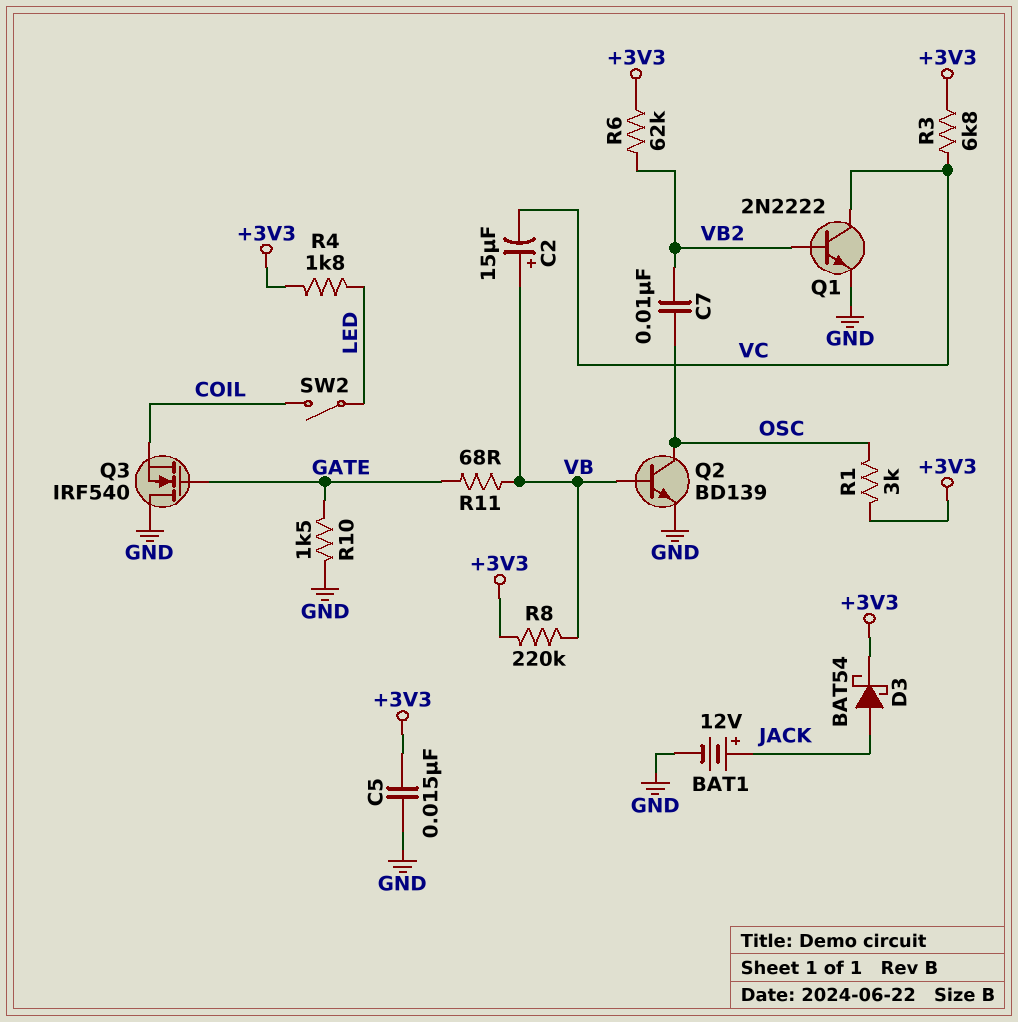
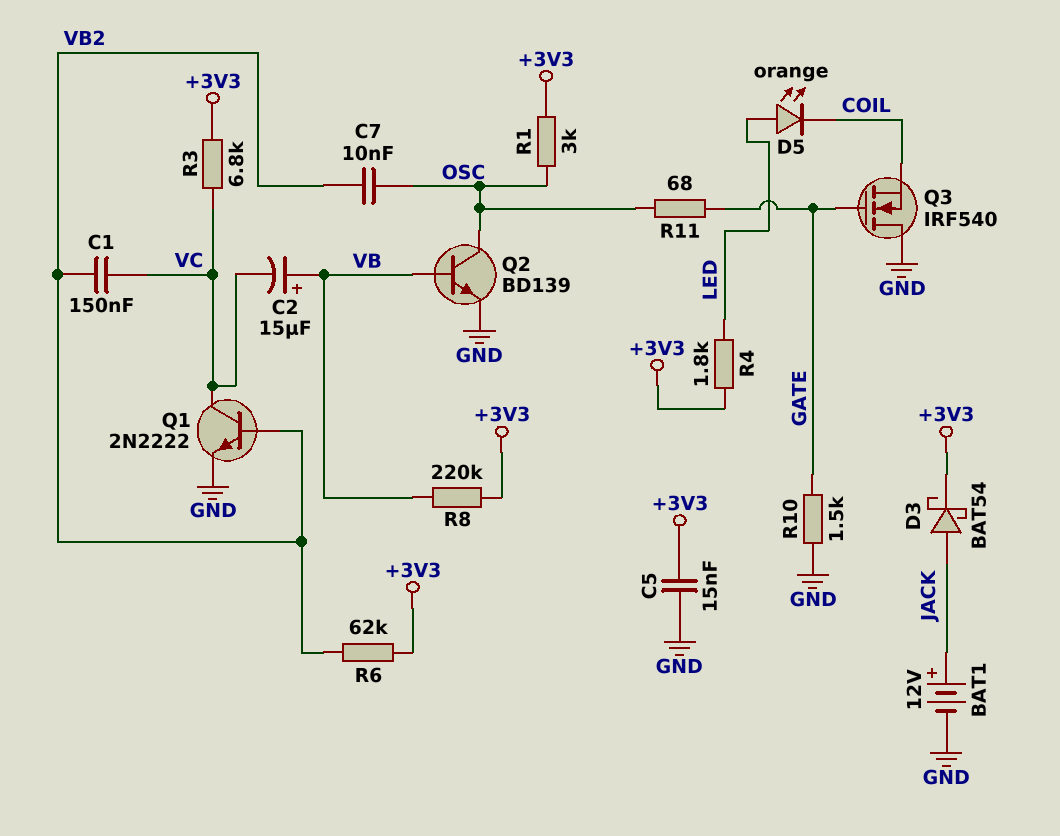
C1: none -> 150nF (VB2, VC)
D5: none -> LED orange (A LED, K COIL)
R11: 68 (GATE, VB) -> 68 (GATE, OSC)
SW2: switch (COIL, LED) -> none

